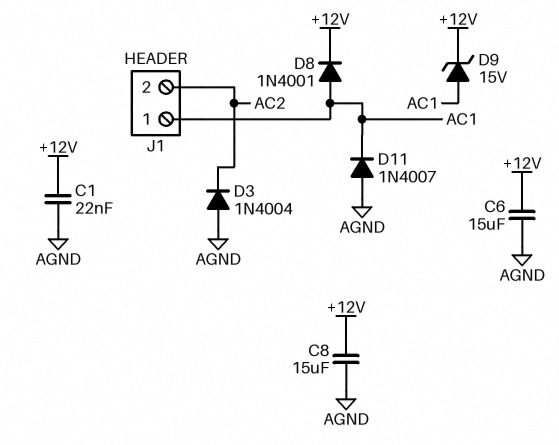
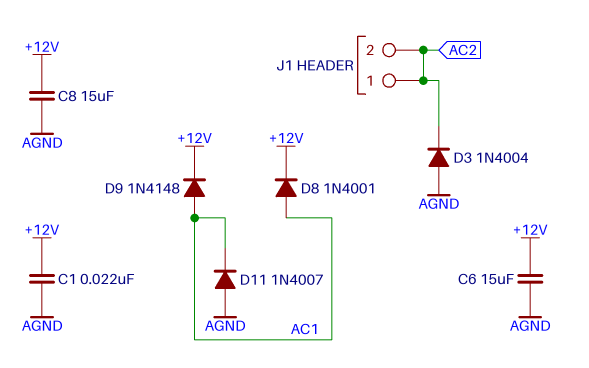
D9: zener 15V (A AC1, K +12V) -> diode 1N4148 (A AC1, K +12V)
J1 pin 1: AC1 -> AC2

